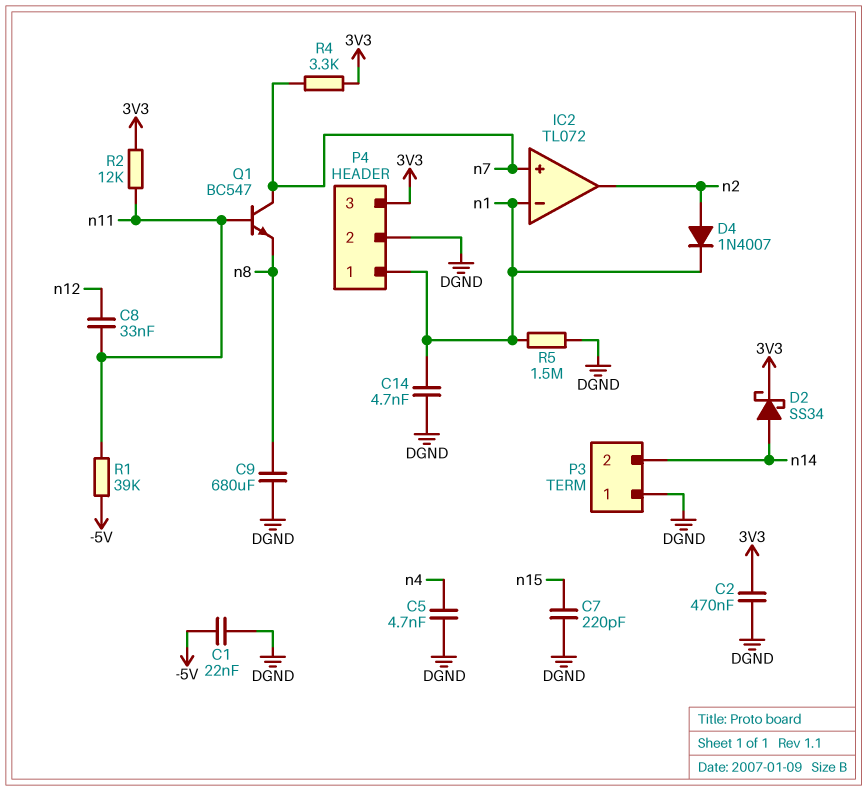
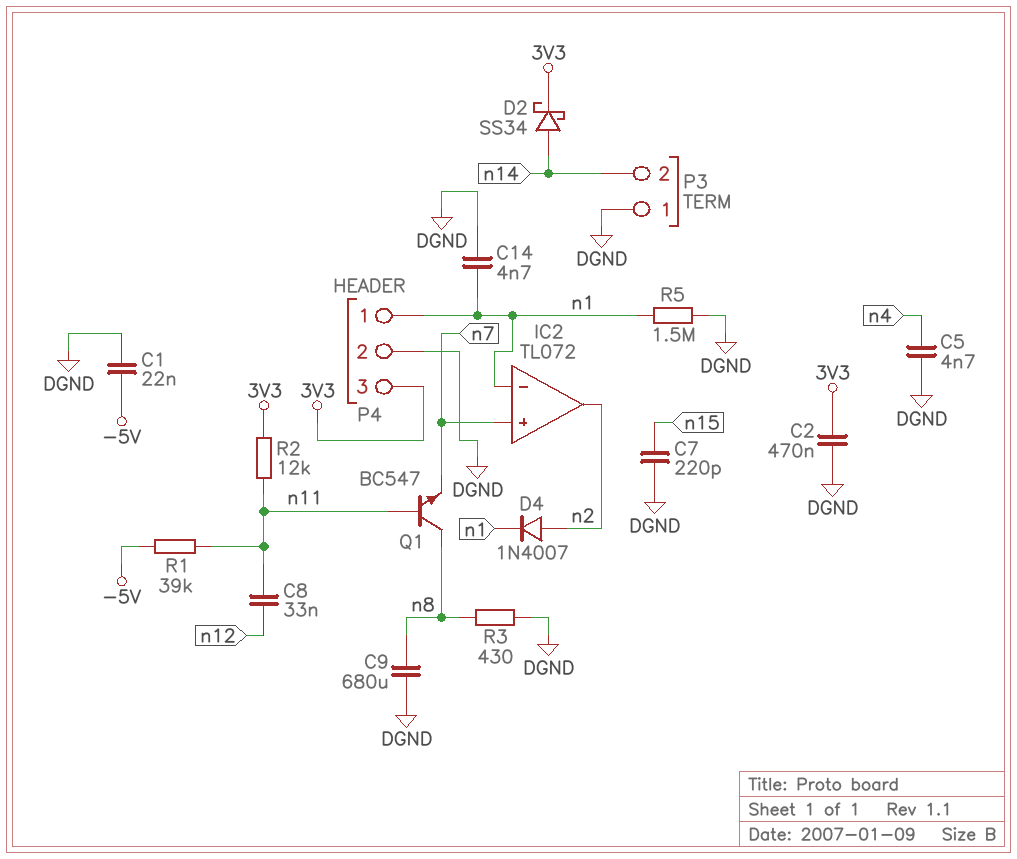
Q1: NPN BC547 (B n11, C n7, E n8) -> NPN BC547 (B n11, C n8, E n7)
R3: none -> 430 (DGND, n8)
R4: 3.3k (3V3, n7) -> none

